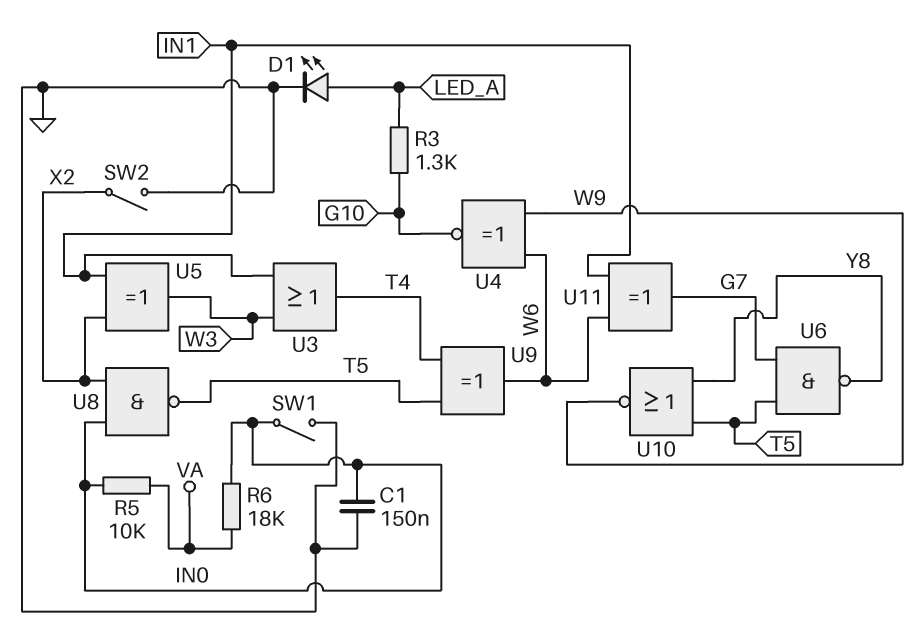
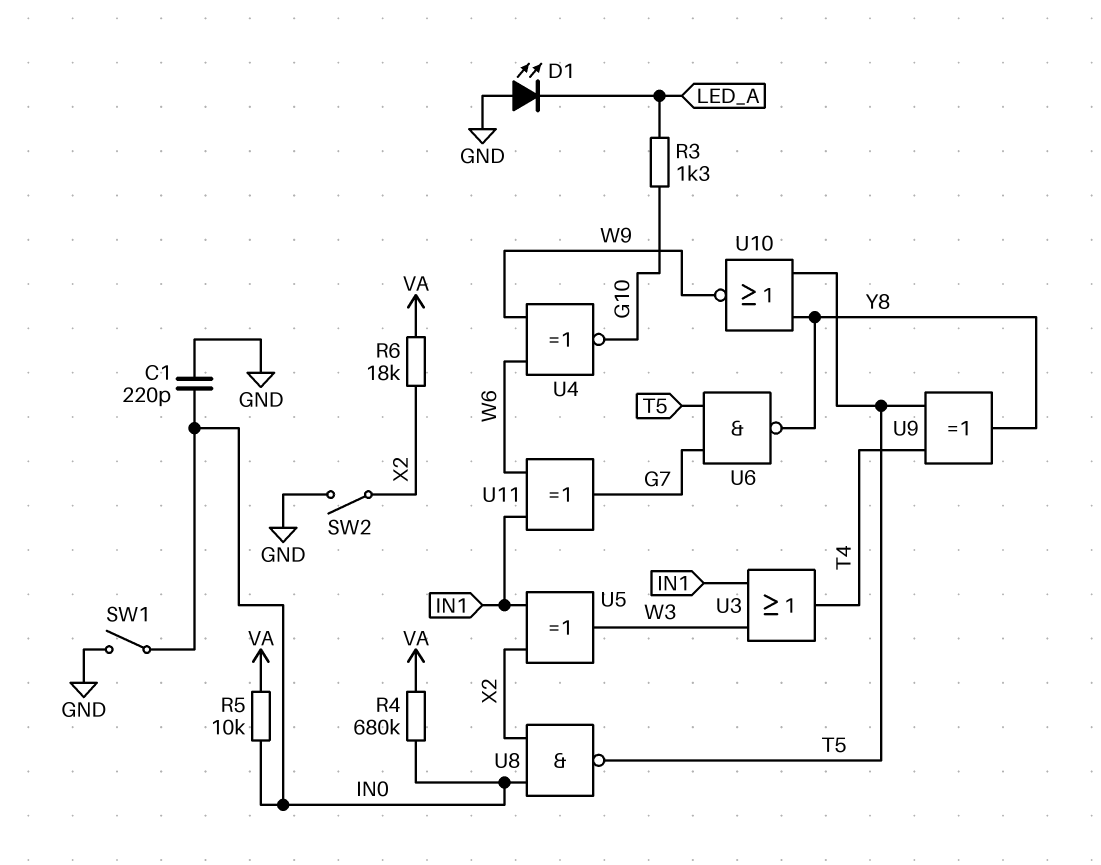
C1: 150nF (GND, IN0) -> 220pF (GND, IN0)
D1: LED (A LED_A, K GND) -> LED (A GND, K LED_A)
R4: none -> 680k (IN0, VA)
R6: 18k (IN0, VA) -> 18k (VA, X2)
U9: XOR (in T4, in T5, out W6) -> XOR (in T4, in T5, out Y8)

